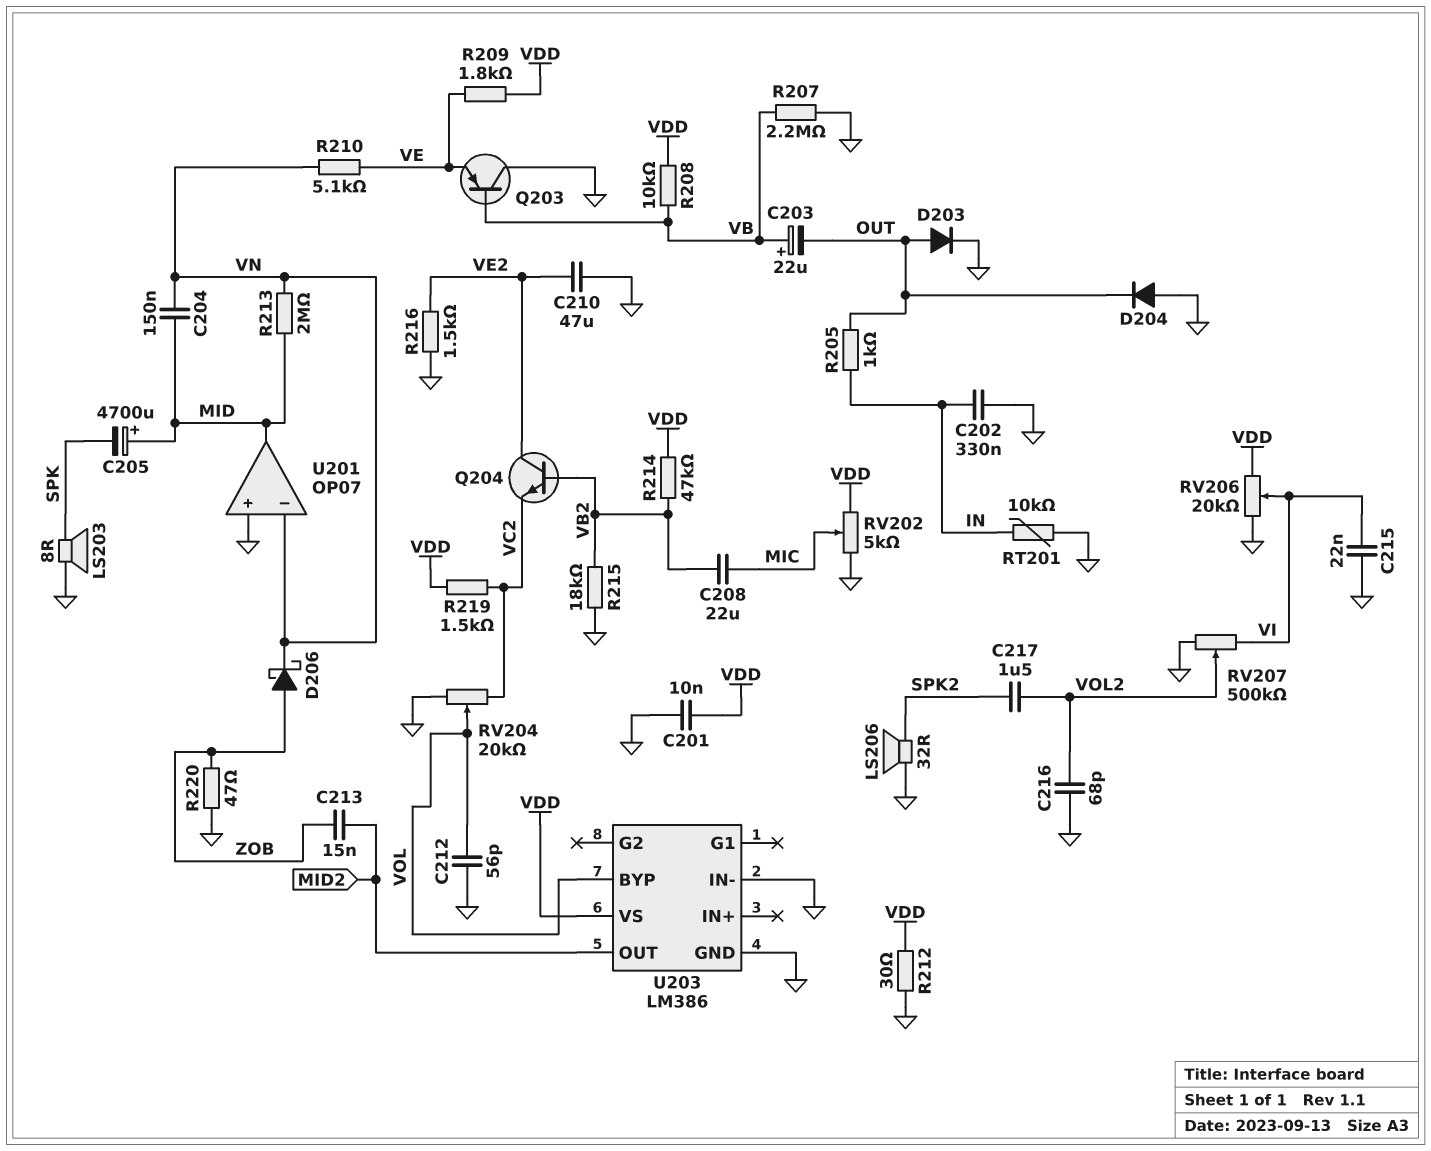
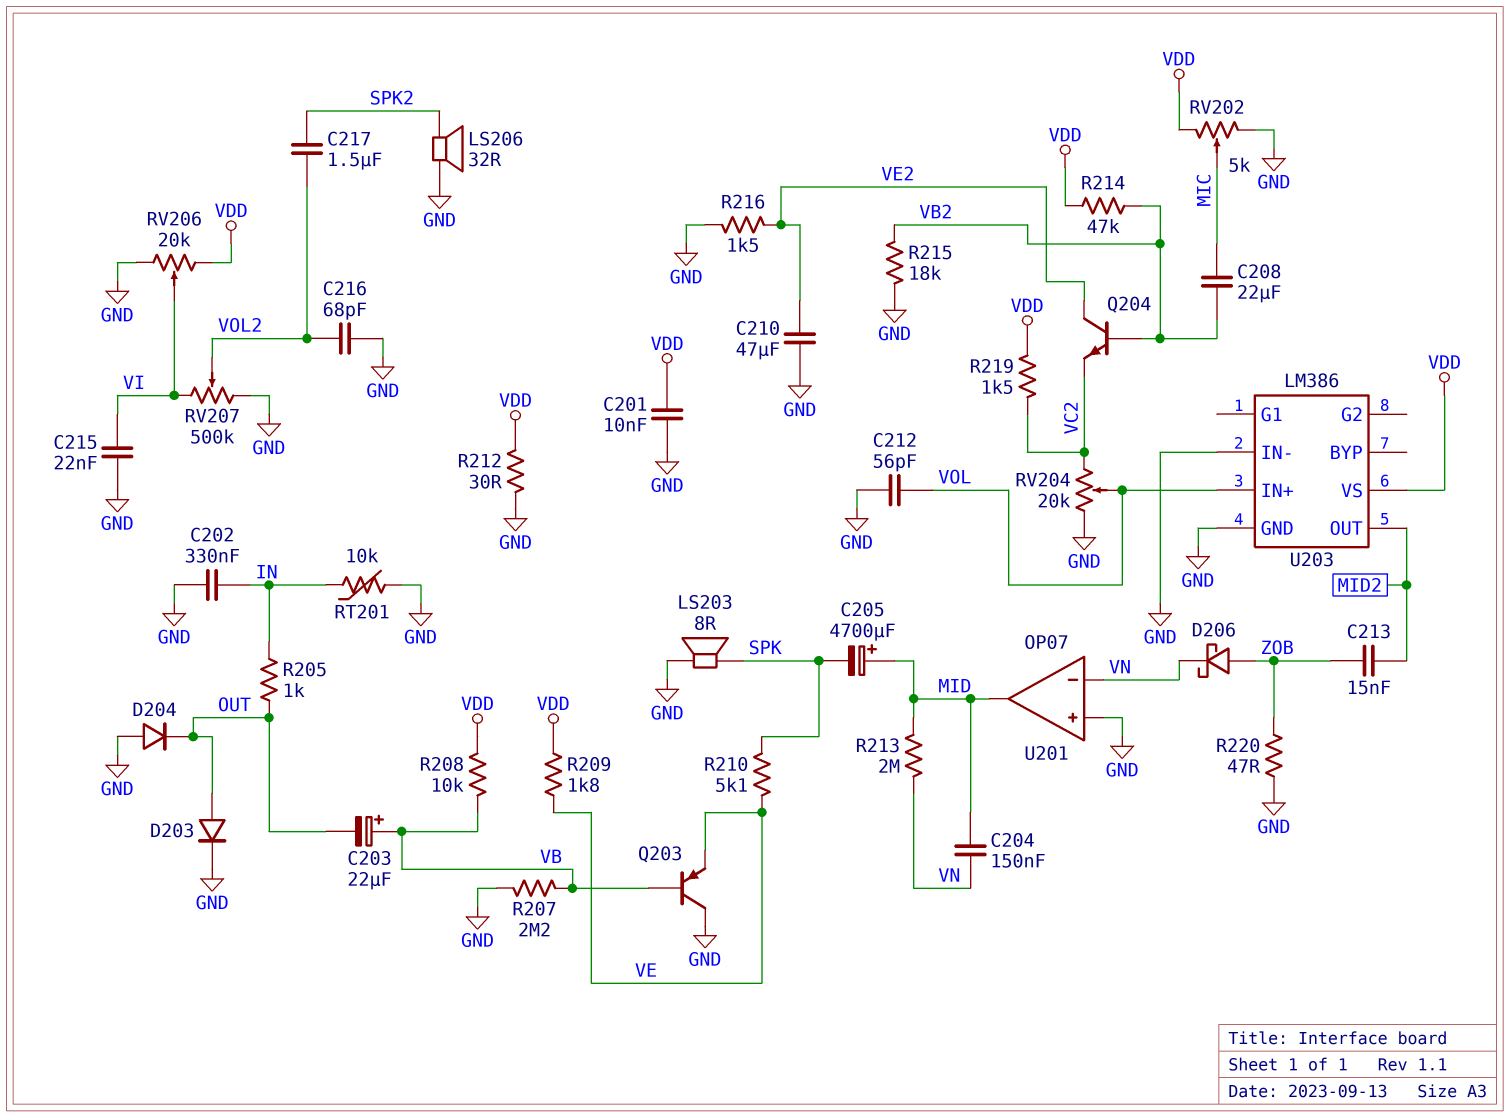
R210: 5.1k (VE, VN) -> 5.1k (SPK, VE)
U203 pin BYP: VOL -> none
U203 pin IN+: none -> VOL

